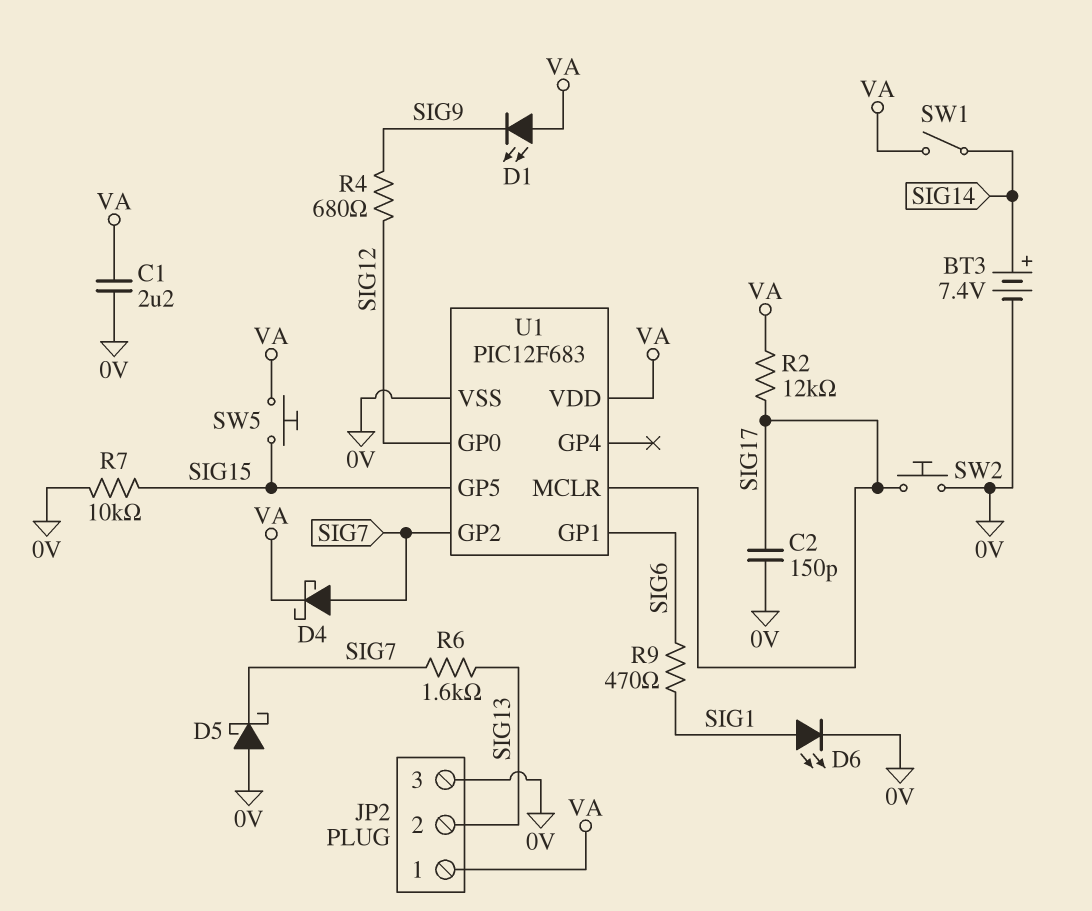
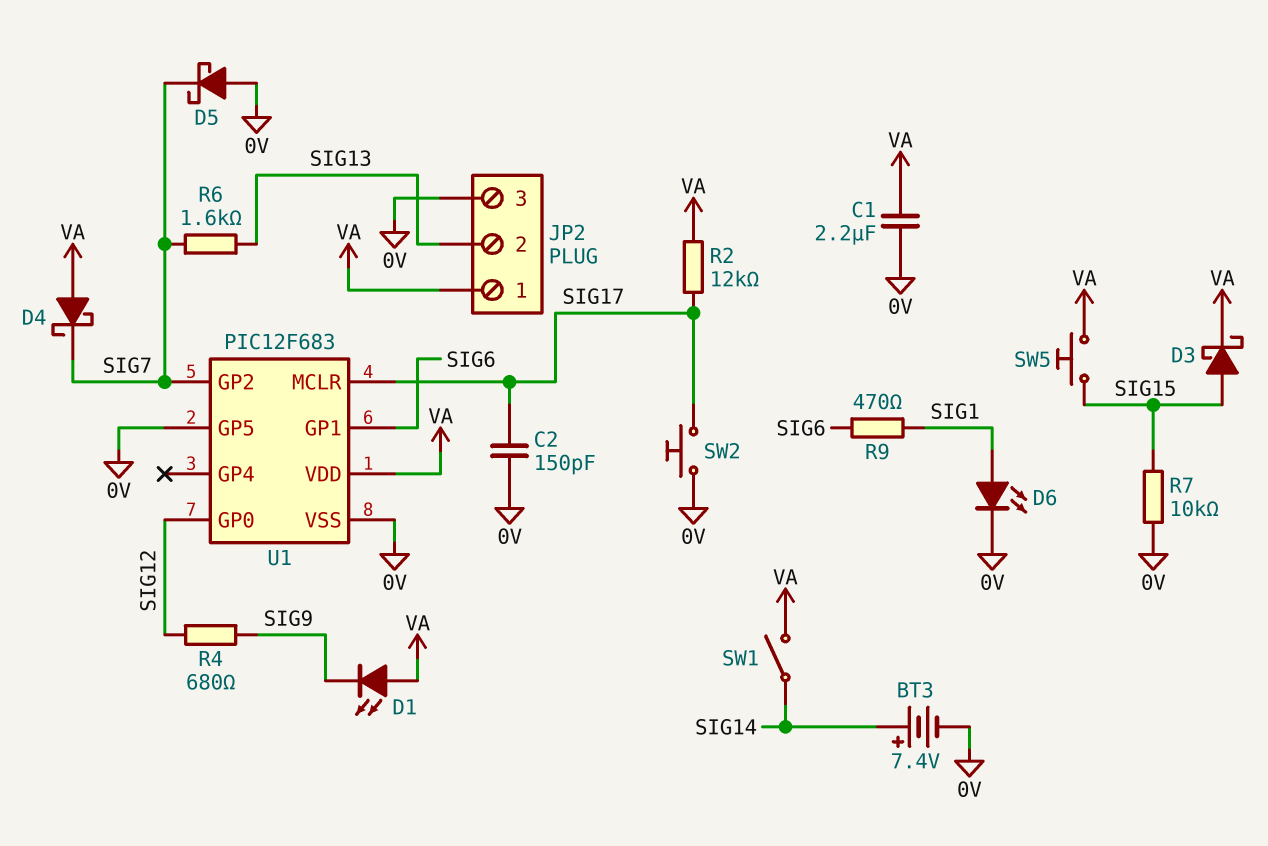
D3: none -> schottky (A SIG15, K VA)
D4: schottky (A SIG7, K VA) -> schottky (A VA, K SIG7)
U1 pin GP5: SIG15 -> 0V

